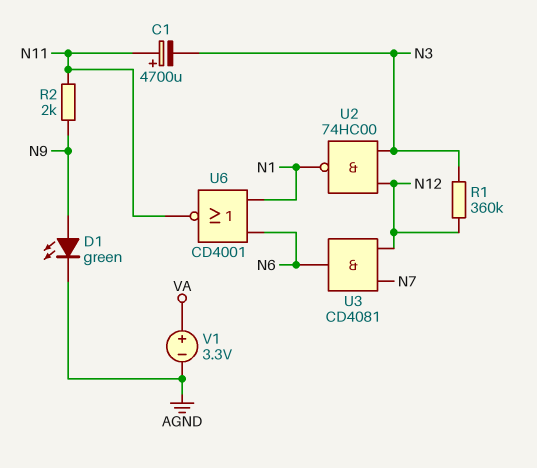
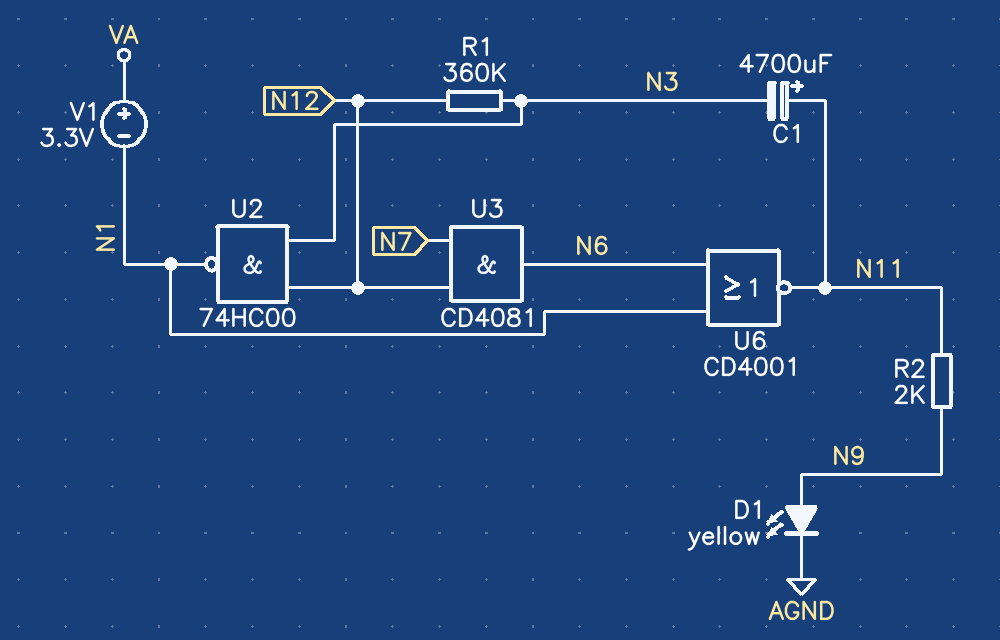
D1: LED green (A N9, K AGND) -> LED yellow (A N9, K AGND)
V1: 3.3V (plus VA, minus AGND) -> 3.3V (plus VA, minus N1)

